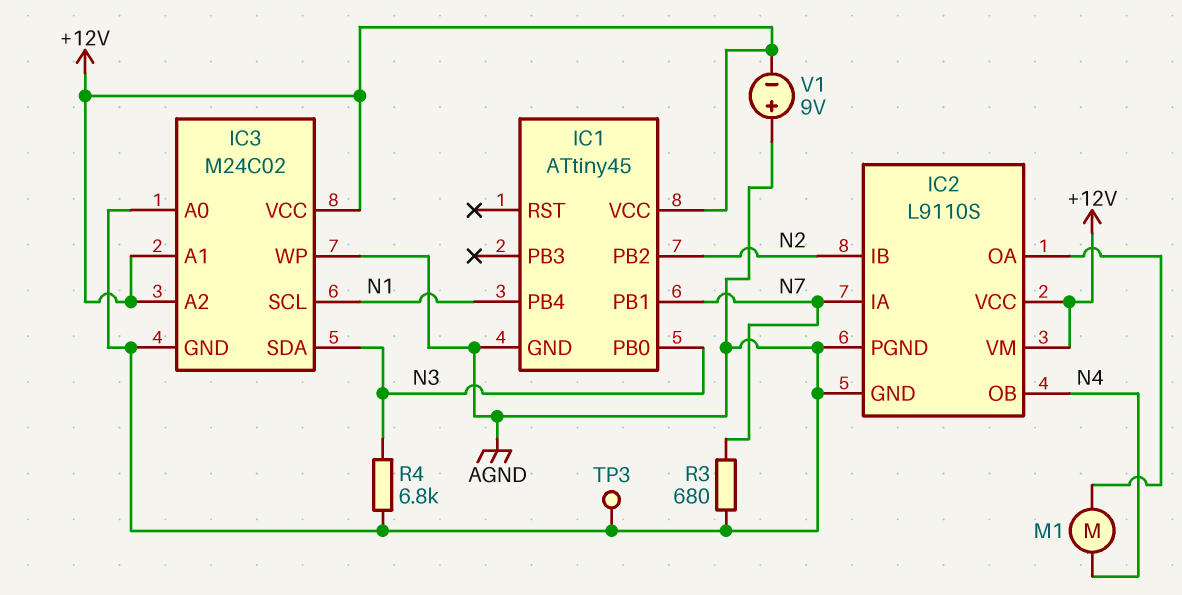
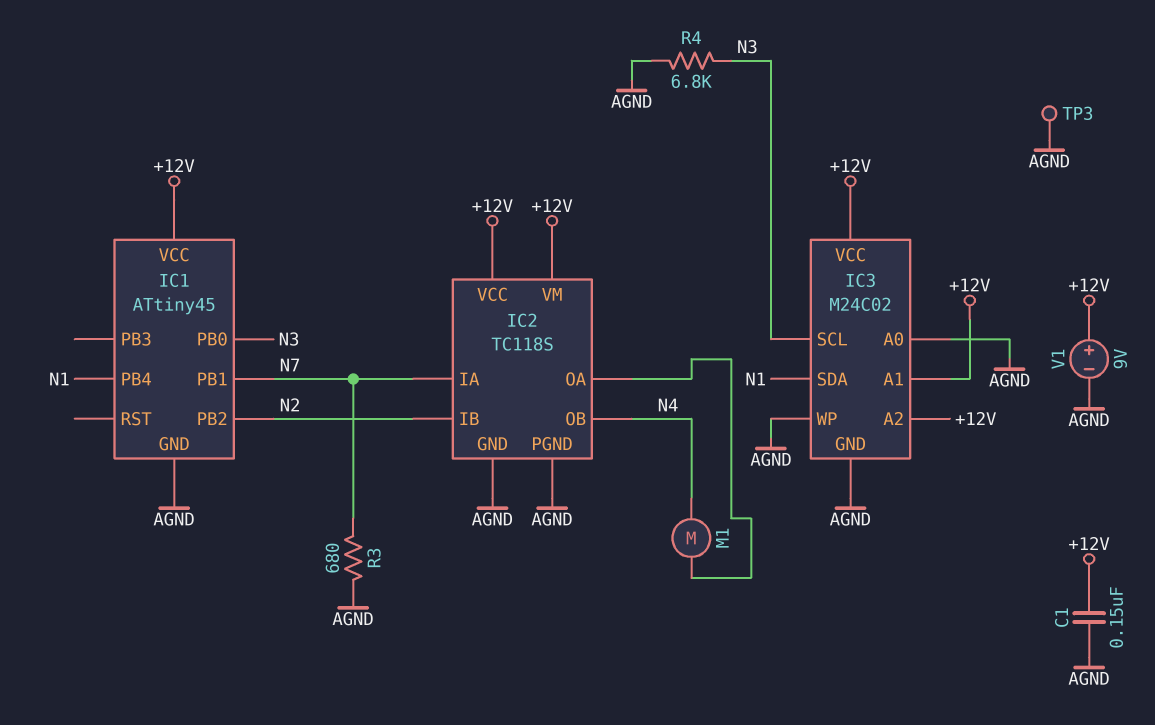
C1: none -> 150nF (+12V, AGND)
IC2: L9110S -> TC118S
IC3 pin SCL: N1 -> N3
IC3 pin SDA: N3 -> N1
V1: 9V (plus AGND, minus +12V) -> 9V (plus +12V, minus AGND)

